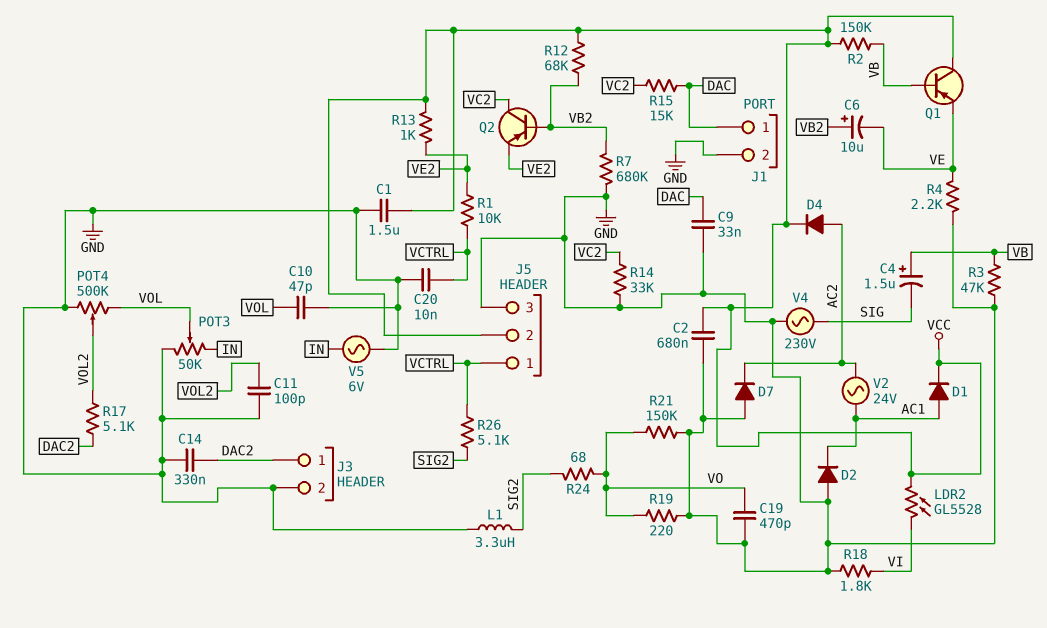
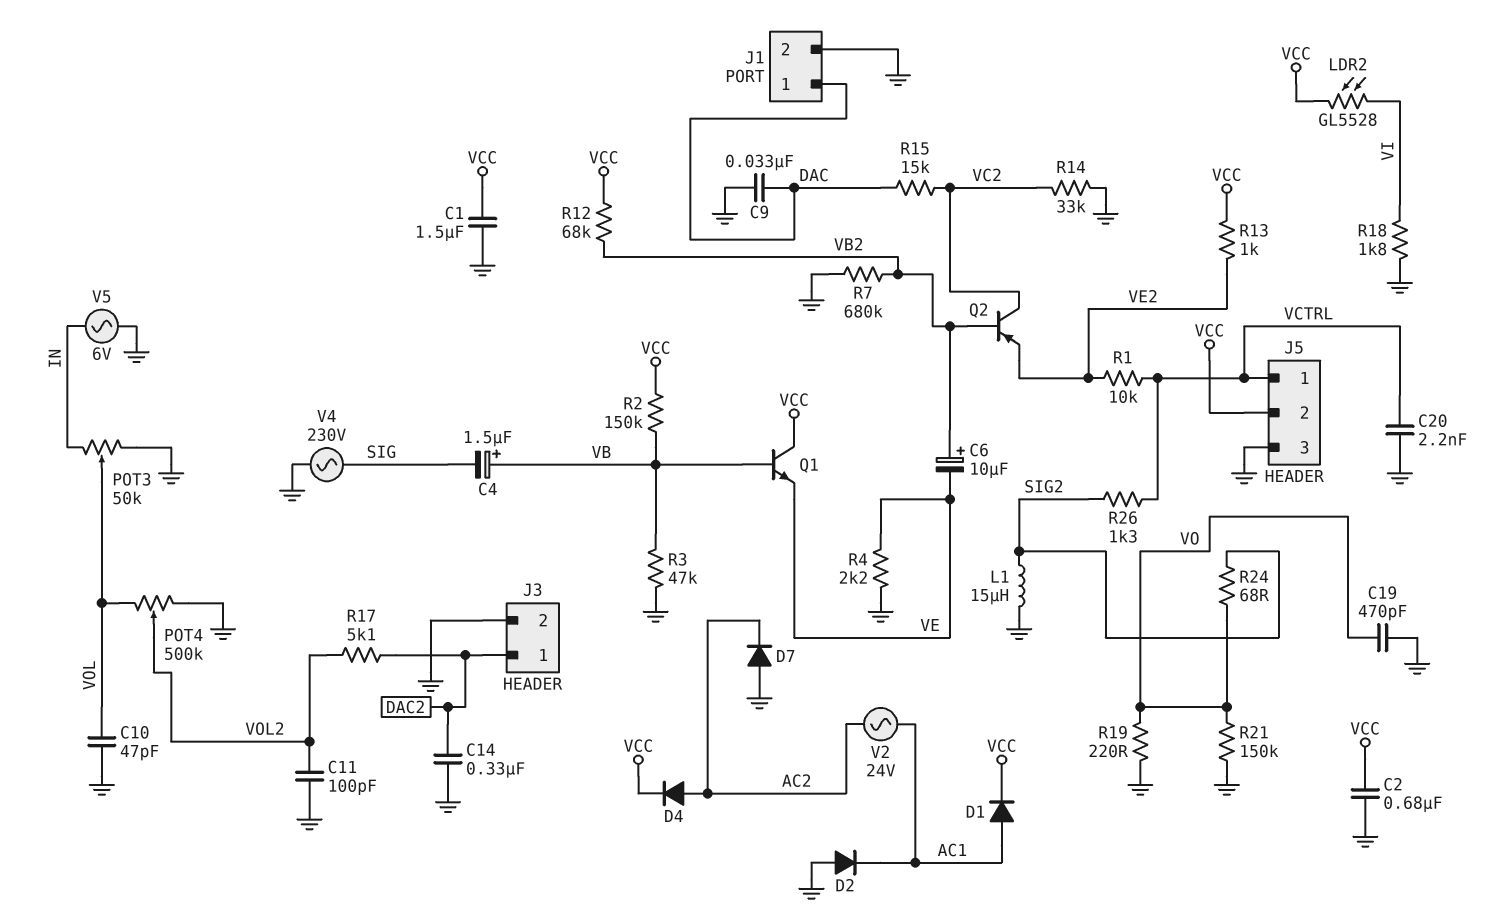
C20: 10nF (GND, VCTRL) -> 2.2nF (GND, VCTRL)
L1: 3.3uH (GND, SIG2) -> 15uH (GND, SIG2)
Q1: PNP (B VB, C VCC, E VE) -> NPN (B VB, C VCC, E VE)
R26: 5.1k (SIG2, VCTRL) -> 1.3k (SIG2, VCTRL)

